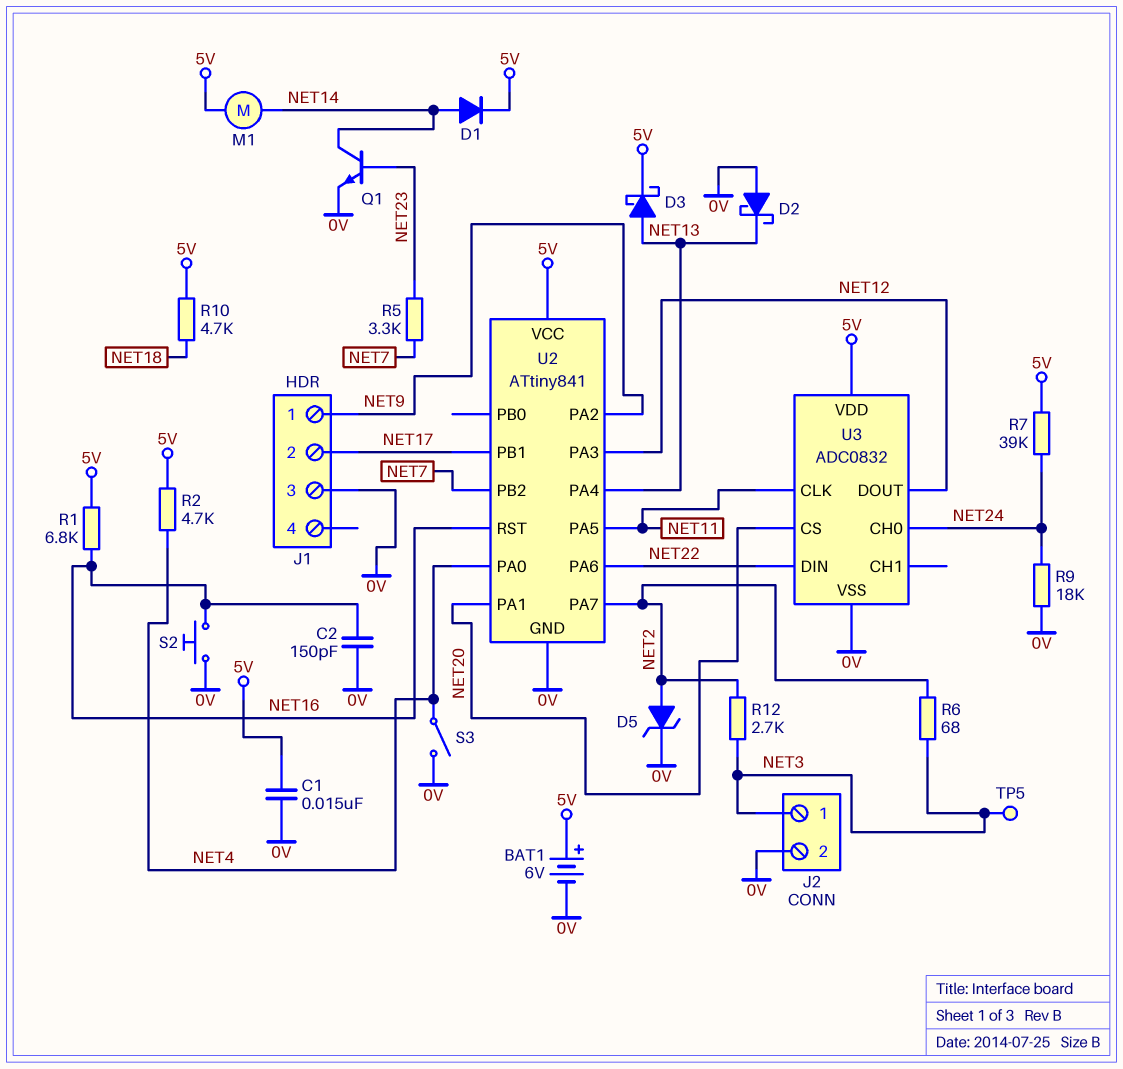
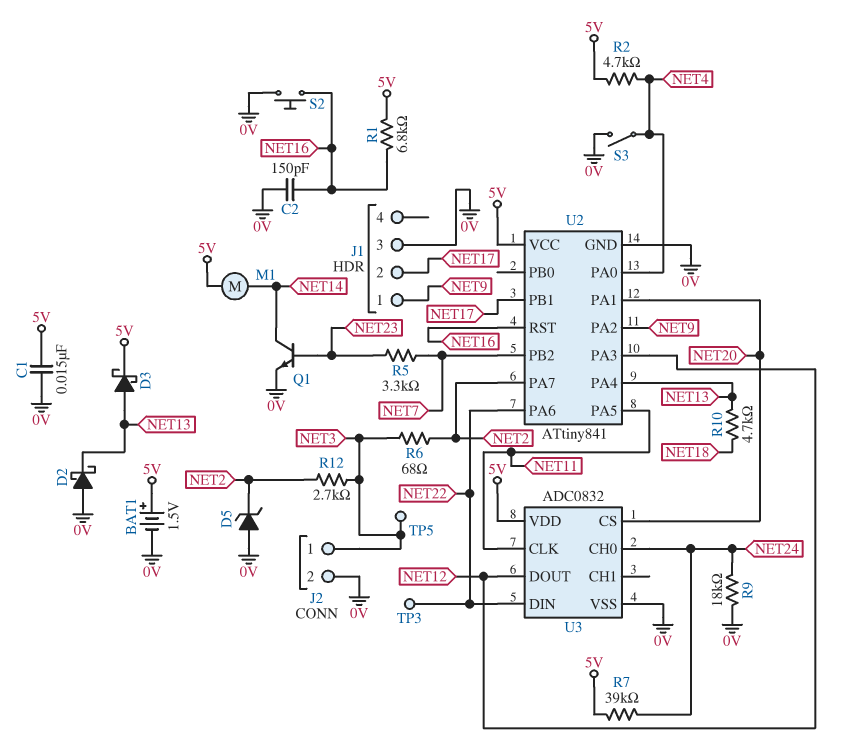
BAT1: 6V (plus 5V, minus 0V) -> 1.5V (plus 5V, minus 0V)
D1: diode (A NET14, K 5V) -> none
D5: zener (A NET2, K 0V) -> zener (A 0V, K NET2)
R10: 4.7k (5V, NET18) -> 4.7k (NET13, NET18)
TP3: none -> test point (NET22)

